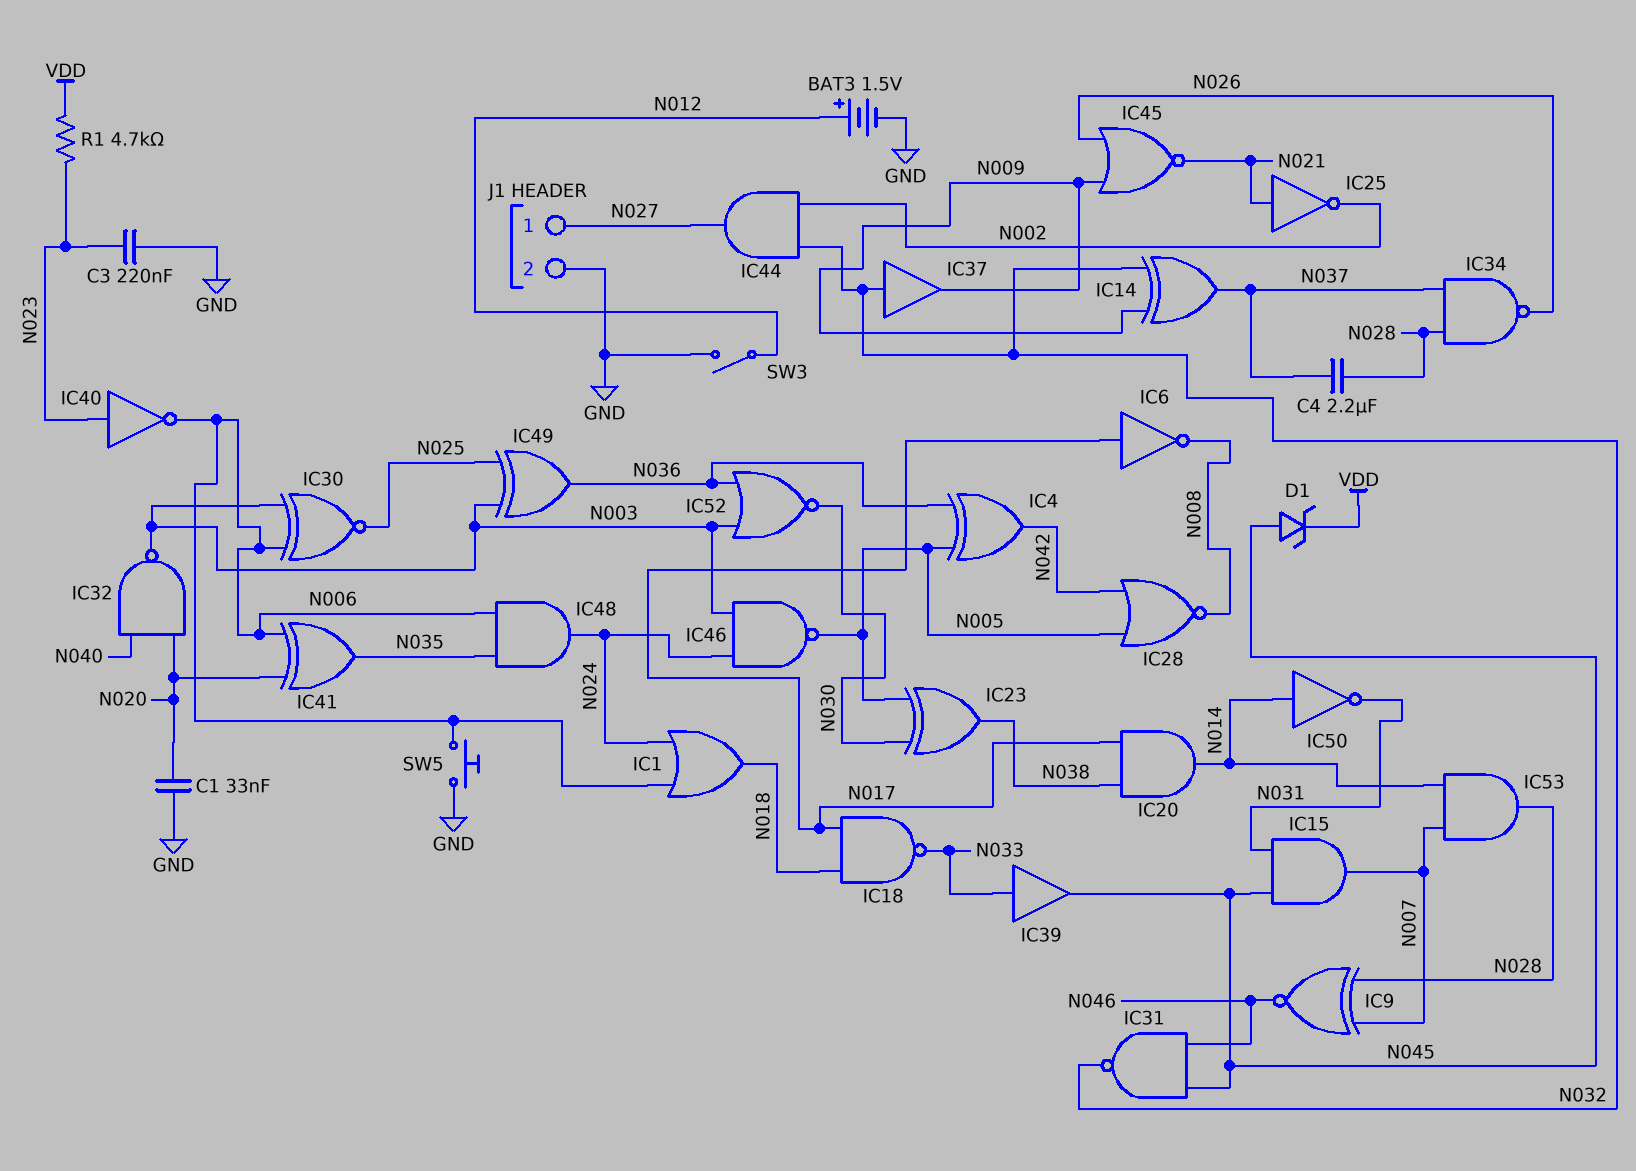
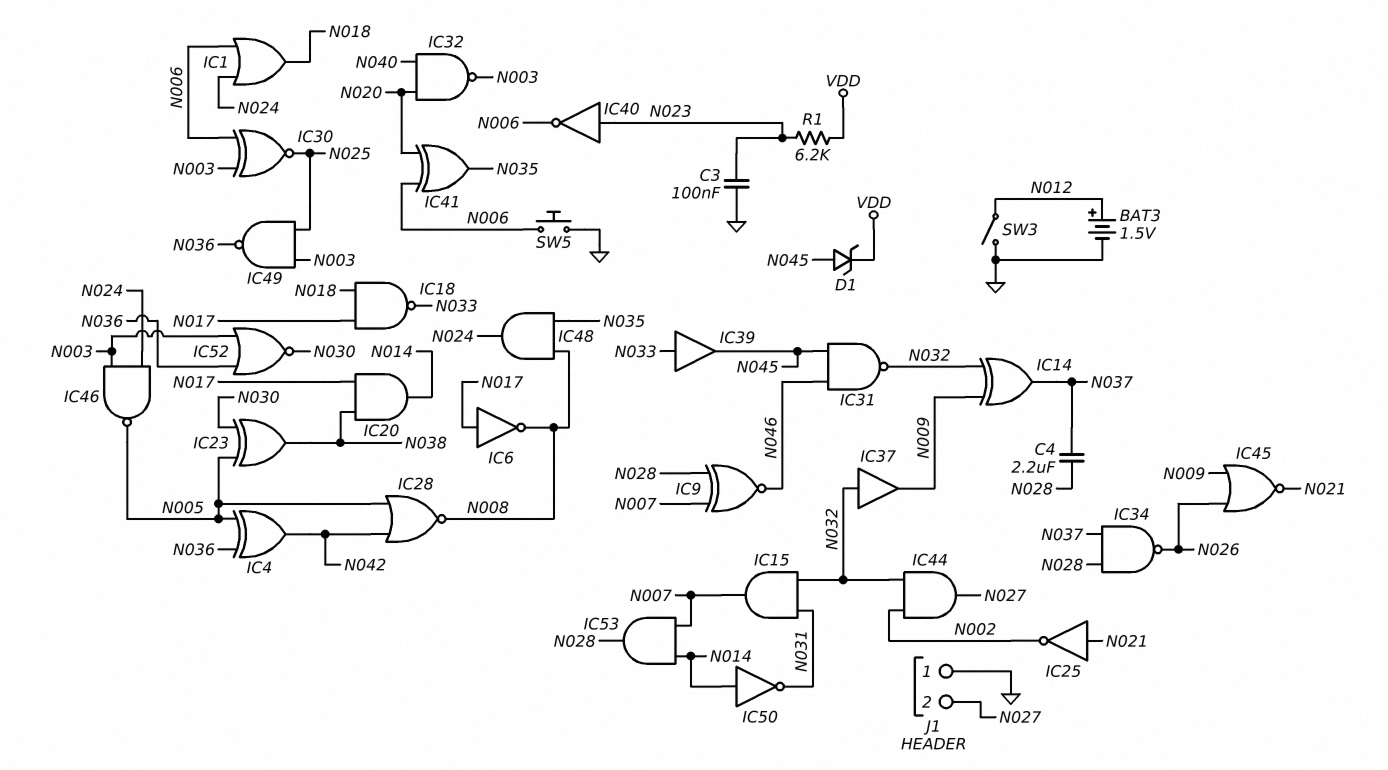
C1: 33nF (GND, N020) -> none
C3: 220nF (GND, N023) -> 100nF (GND, N023)
IC15: AND (in N031, in N045, out N007) -> AND (in N031, in N032, out N007)
IC48: AND (in N006, in N035, out N024) -> AND (in N008, in N035, out N024)
IC49: XOR (in N003, in N025, out N036) -> NAND (in N003, in N025, out N036)
J1 pin 1: N027 -> GND
J1 pin 2: GND -> N027
R1: 4.7k (N023, VDD) -> 6.2k (N023, VDD)

